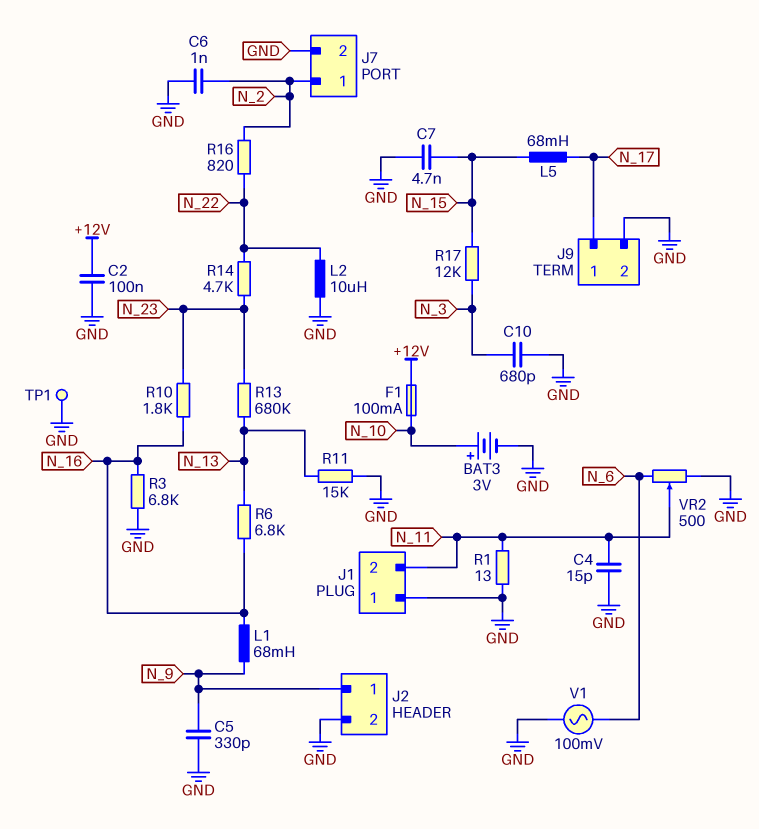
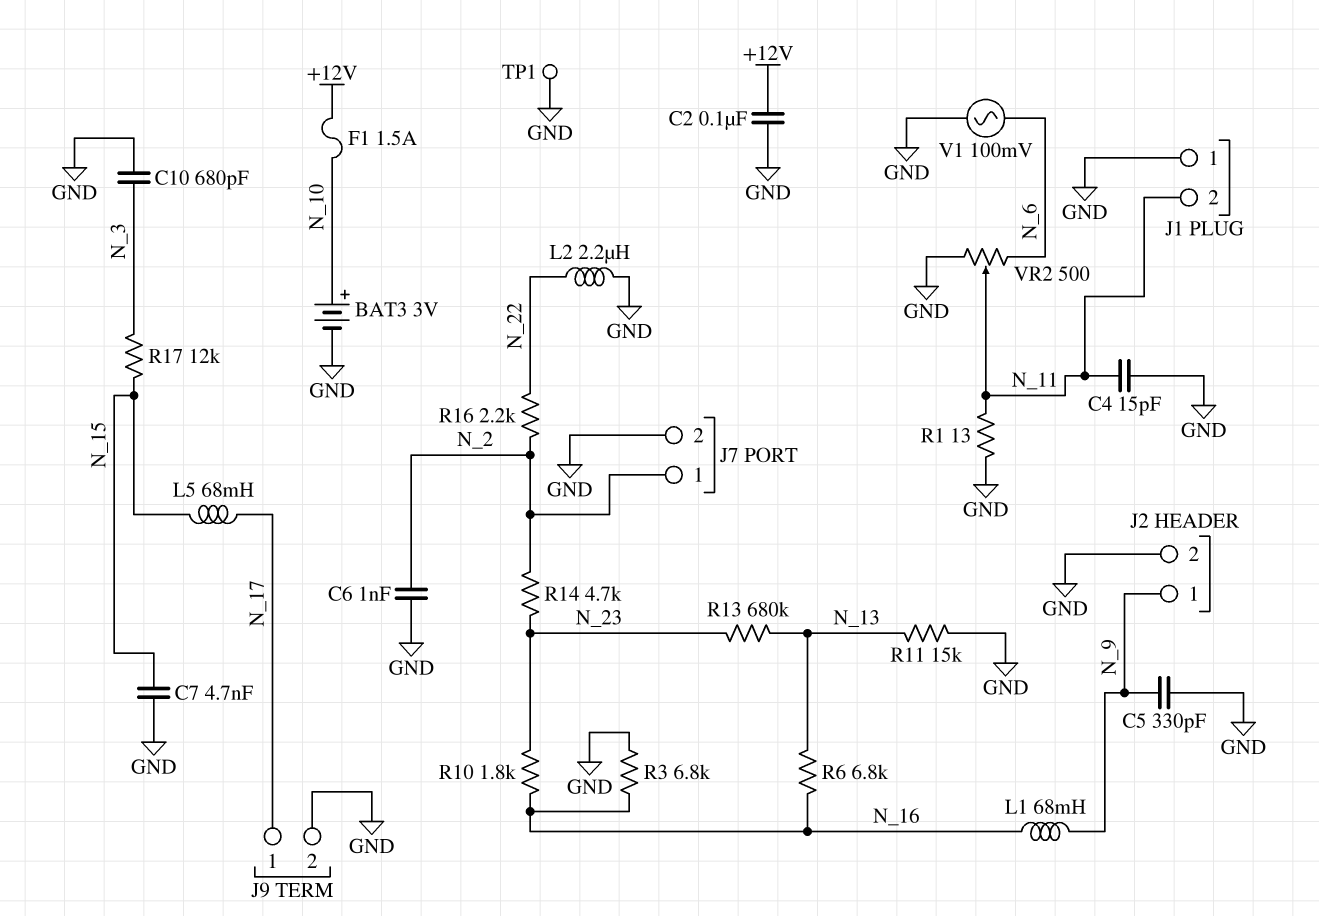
F1: 100mA (+12V, N_10) -> 1.5A (+12V, N_10)
L2: 10uH (GND, N_22) -> 2.2uH (GND, N_22)
R14: 4.7k (N_22, N_23) -> 4.7k (N_2, N_23)
R16: 820 (N_2, N_22) -> 2.2k (N_2, N_22)

